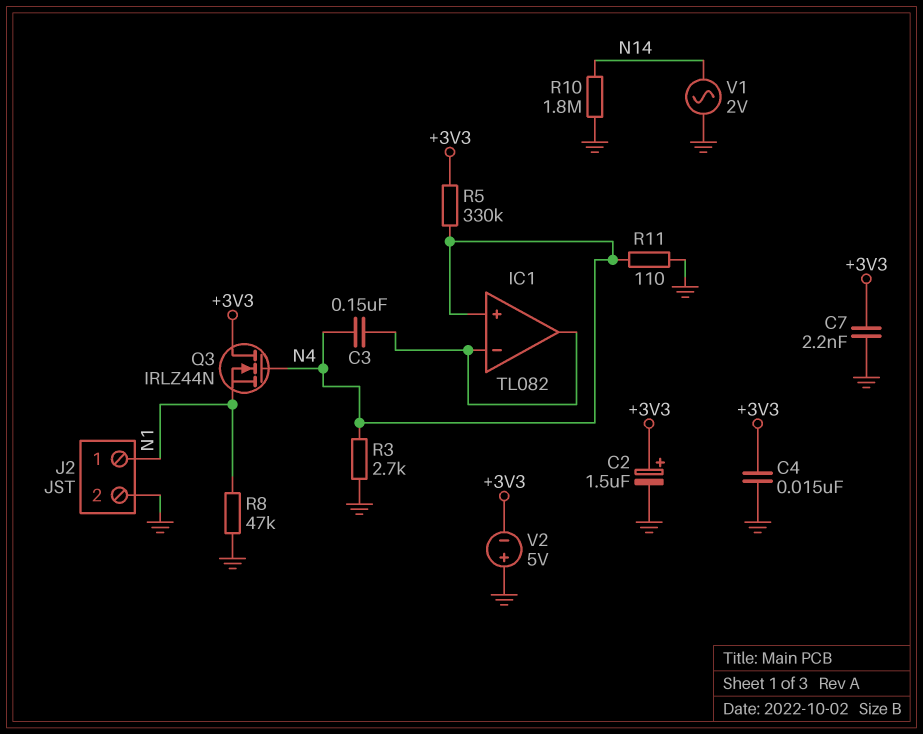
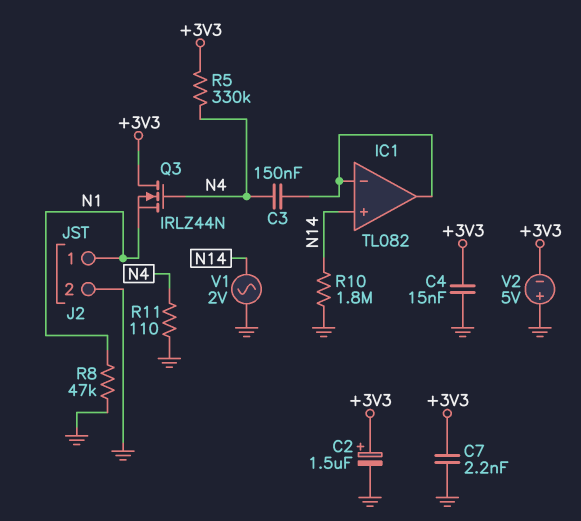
IC1 pin in+: N4 -> N14
R3: 2.7k (GND, N4) -> none

